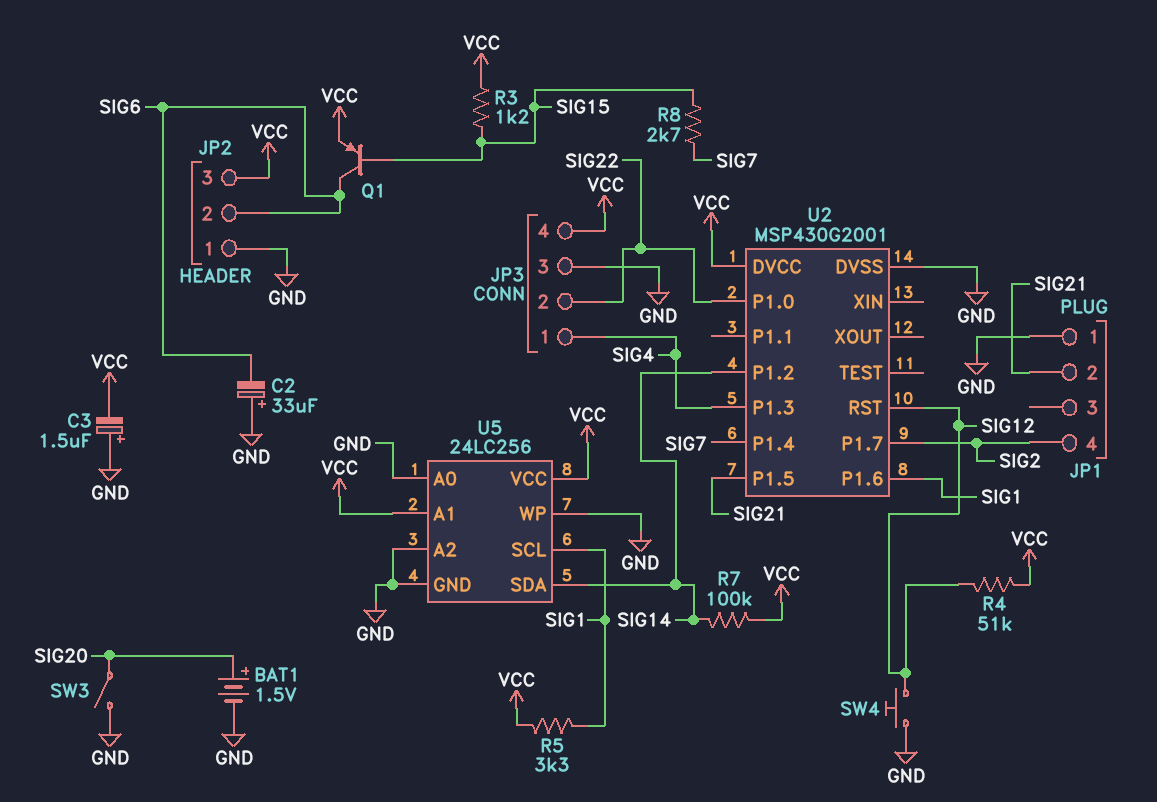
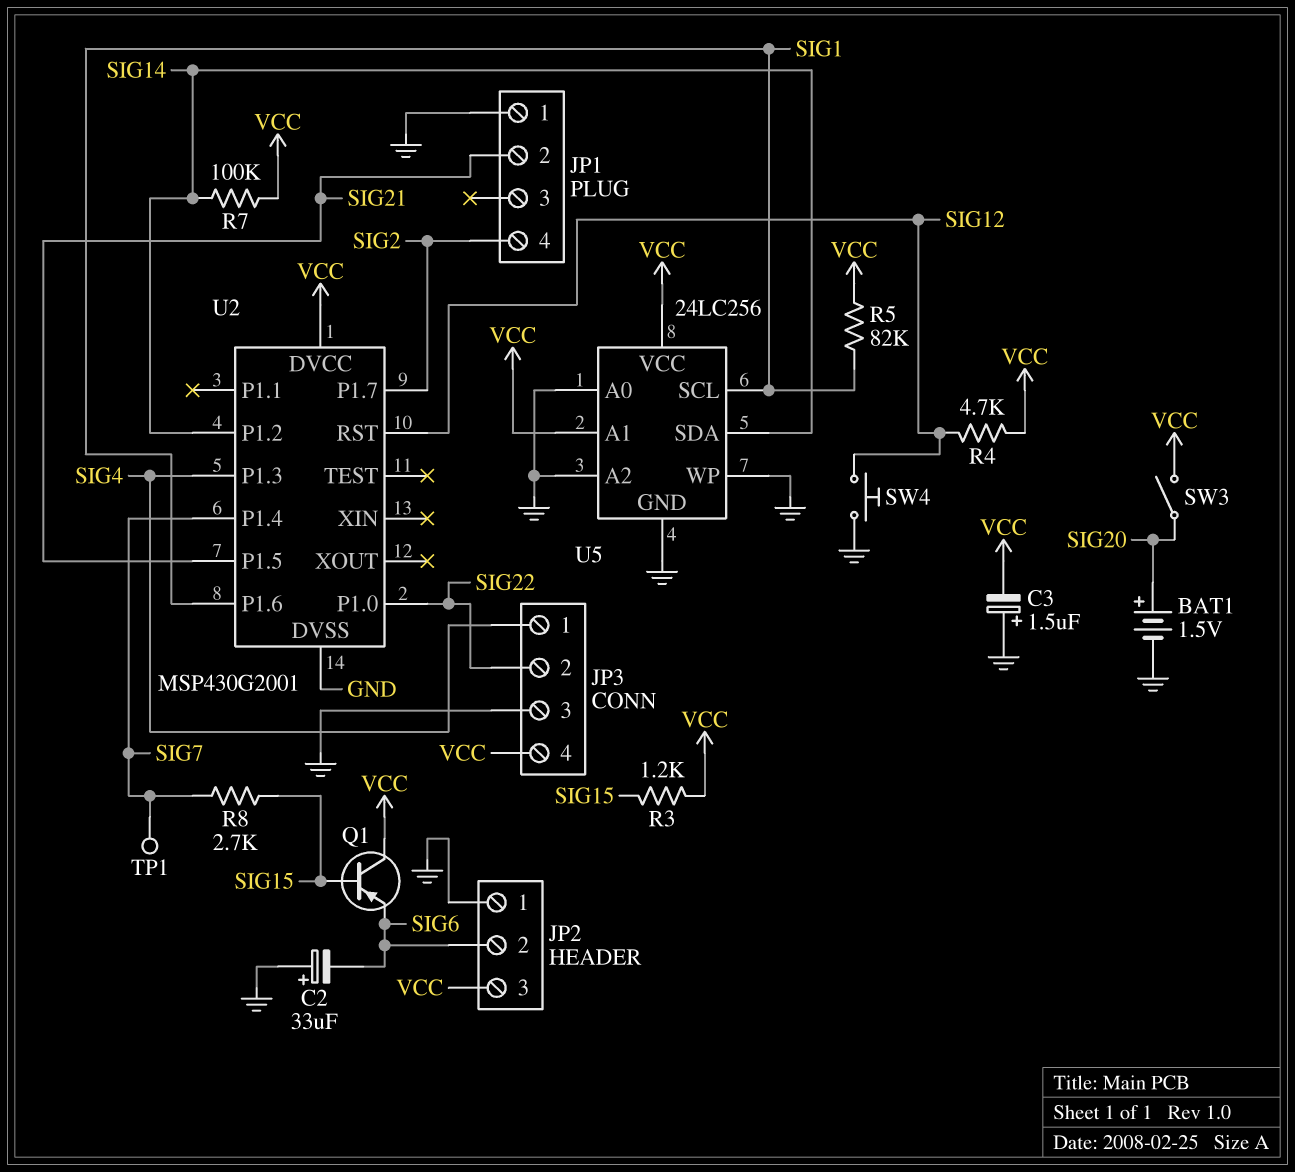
Q1: PNP (B SIG15, C SIG6, E VCC) -> PNP (B SIG15, C VCC, E SIG6)
R4: 51k (SIG12, VCC) -> 4.7k (SIG12, VCC)
R5: 3.3k (SIG1, VCC) -> 82k (SIG1, VCC)
SW3: switch (GND, SIG20) -> switch (SIG20, VCC)
TP1: none -> test point (SIG7)

